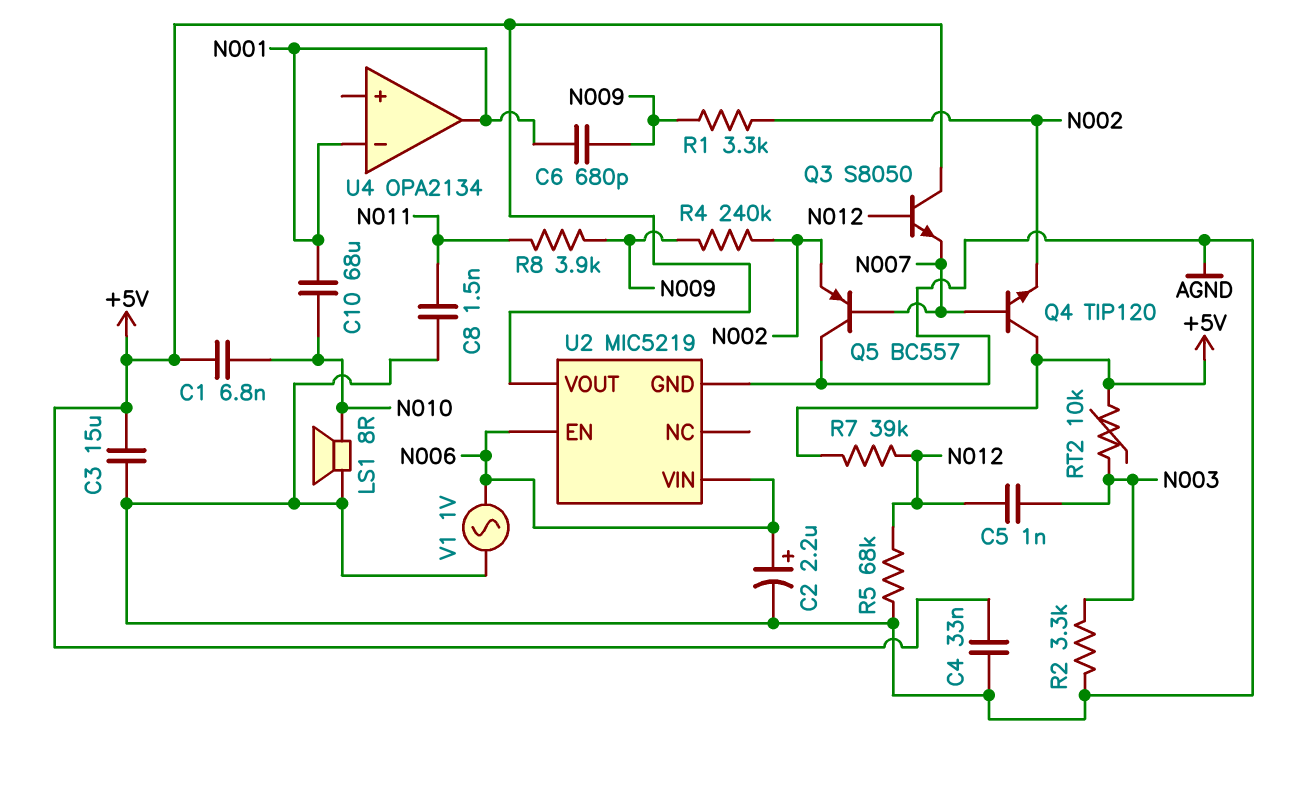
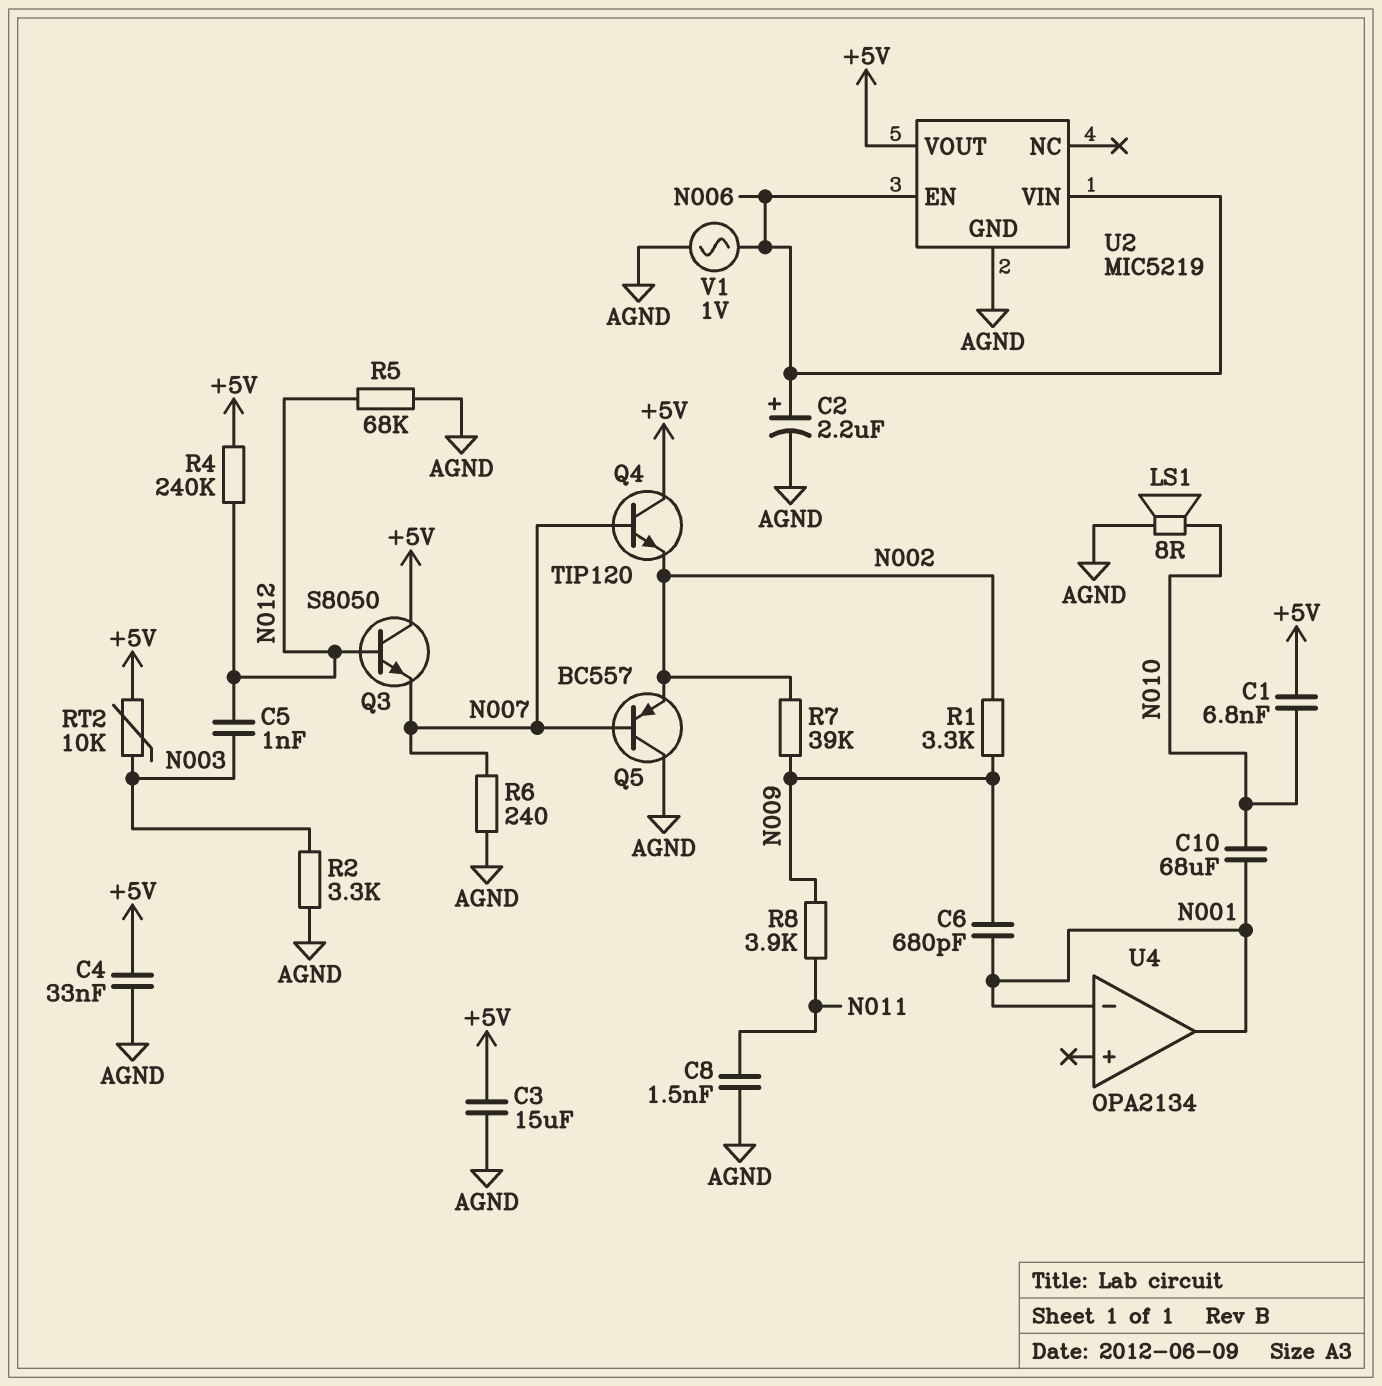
R4: 240k (N002, N009) -> 240k (+5V, N012)
R6: none -> 240 (AGND, N007)
R7: 39k (+5V, N012) -> 39k (N002, N009)

